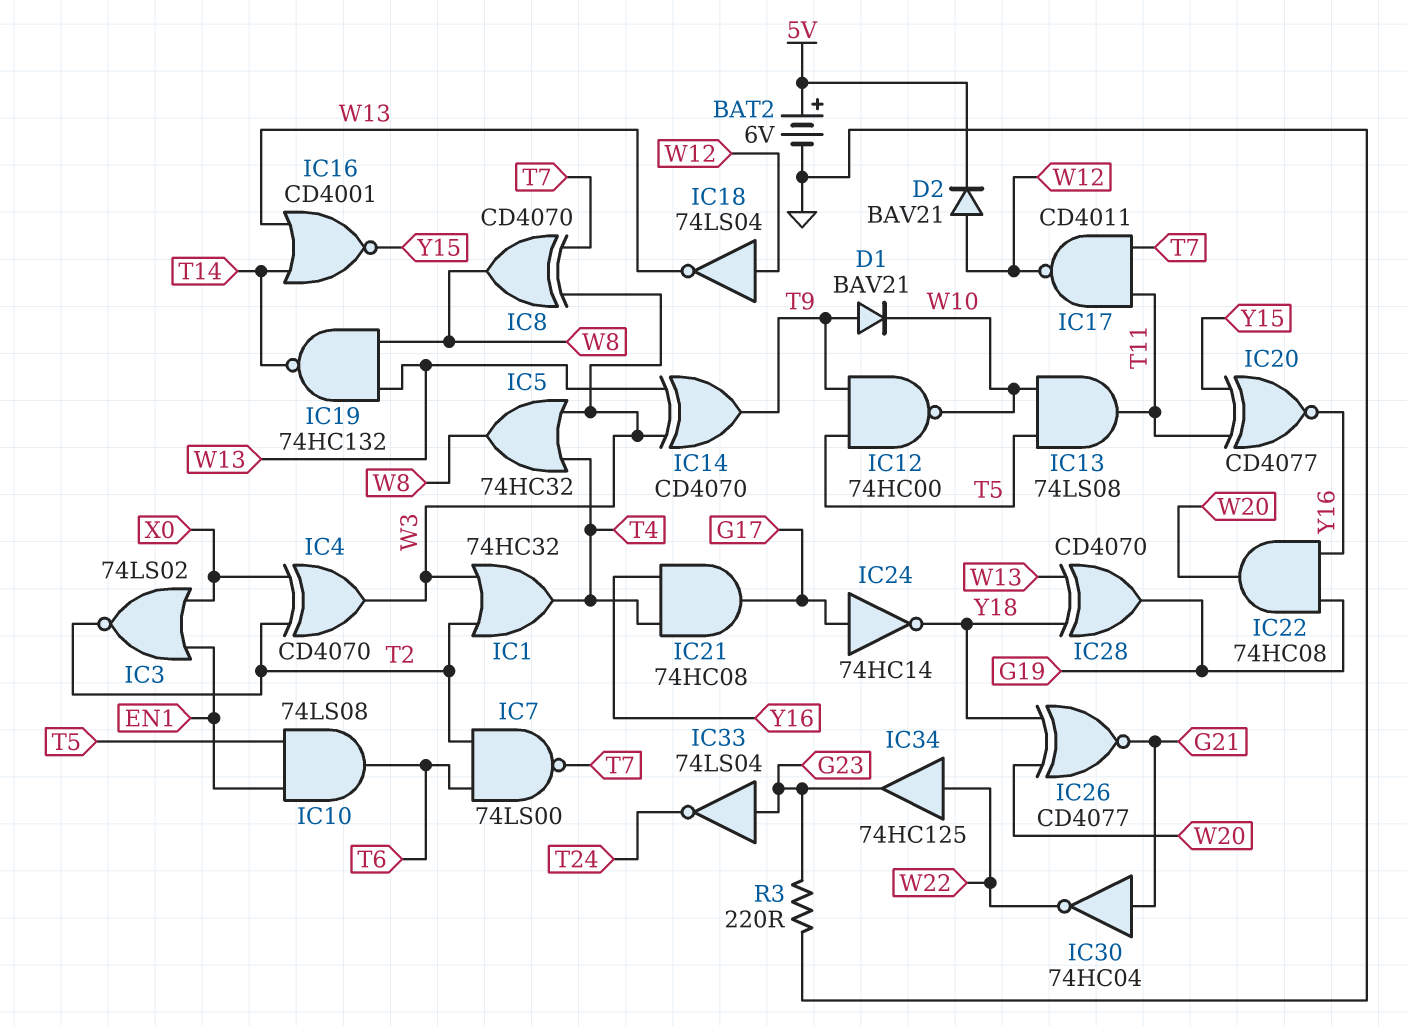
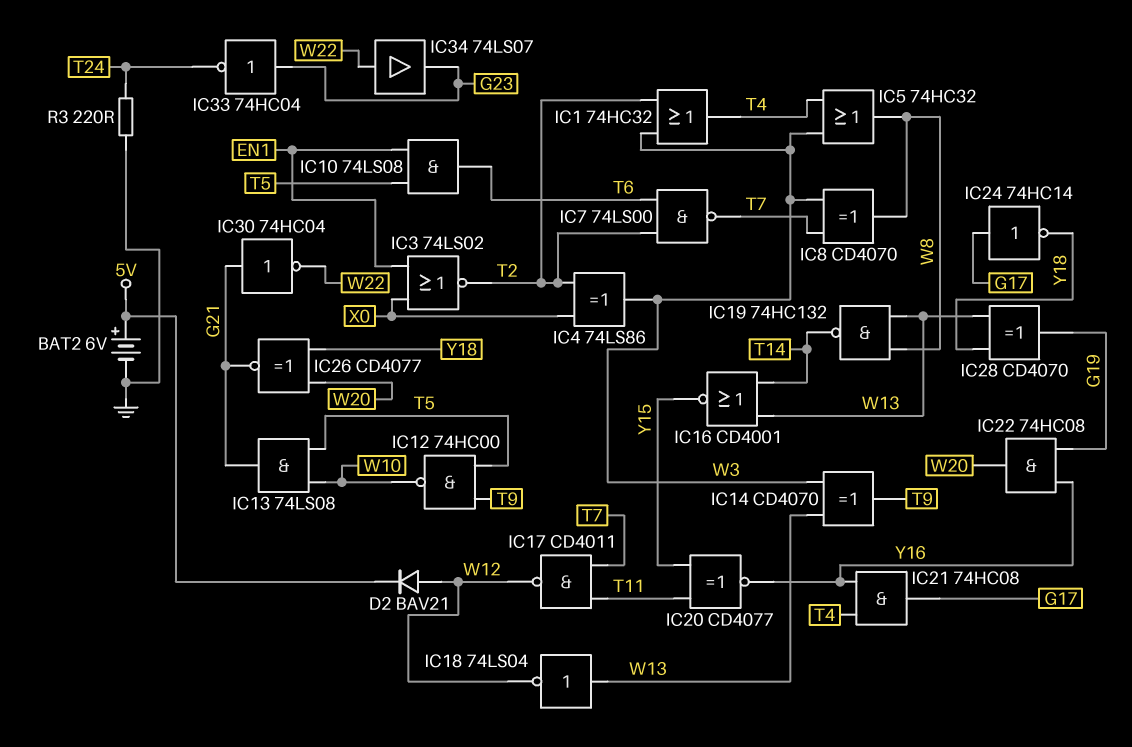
D1: diode BAV21 (A T9, K W10) -> none
IC4: XOR CD4070 (in T2, in X0, out W3) -> XOR 74LS86 (in T2, in X0, out W3)
IC13: AND 74LS08 (in T5, in W10, out T11) -> AND 74LS08 (in T5, in W10, out G21)
IC18: NOT 74LS04 (in W12, out W13) -> NOT 74LS04 (in W13, out W12)
IC33: NOT 74LS04 (in G23, out T24) -> NOT 74HC04 (in G23, out T24)
IC34: buffer 74HC125 (in W22, out G23) -> buffer 74LS07 (in W22, out G23)
R3: 220 (G23, GND) -> 220 (GND, T24)

